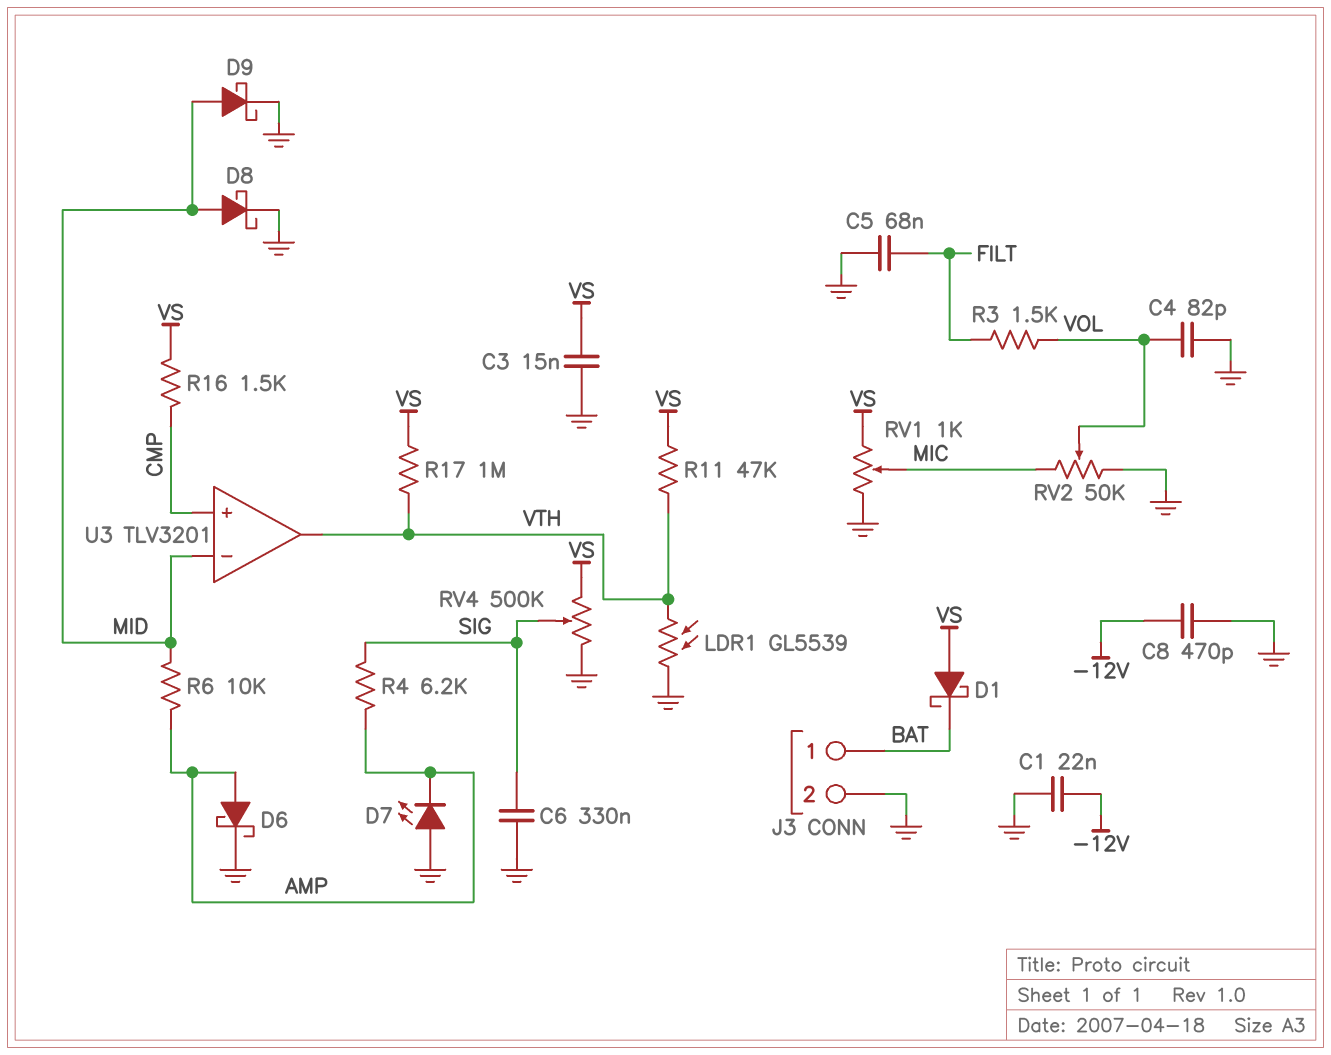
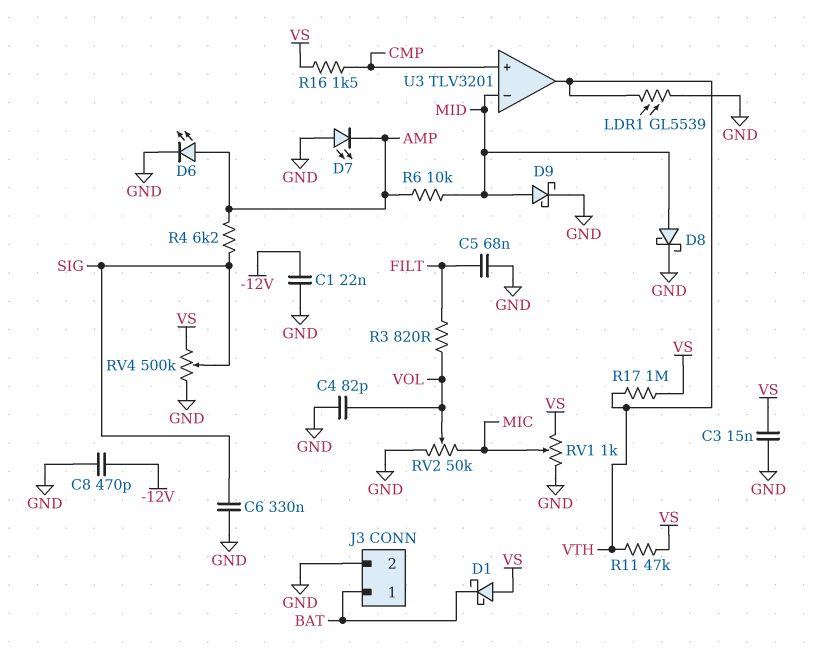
D6: schottky (A AMP, K GND) -> LED (A AMP, K GND)
R3: 1.5k (FILT, VOL) -> 820 (FILT, VOL)

